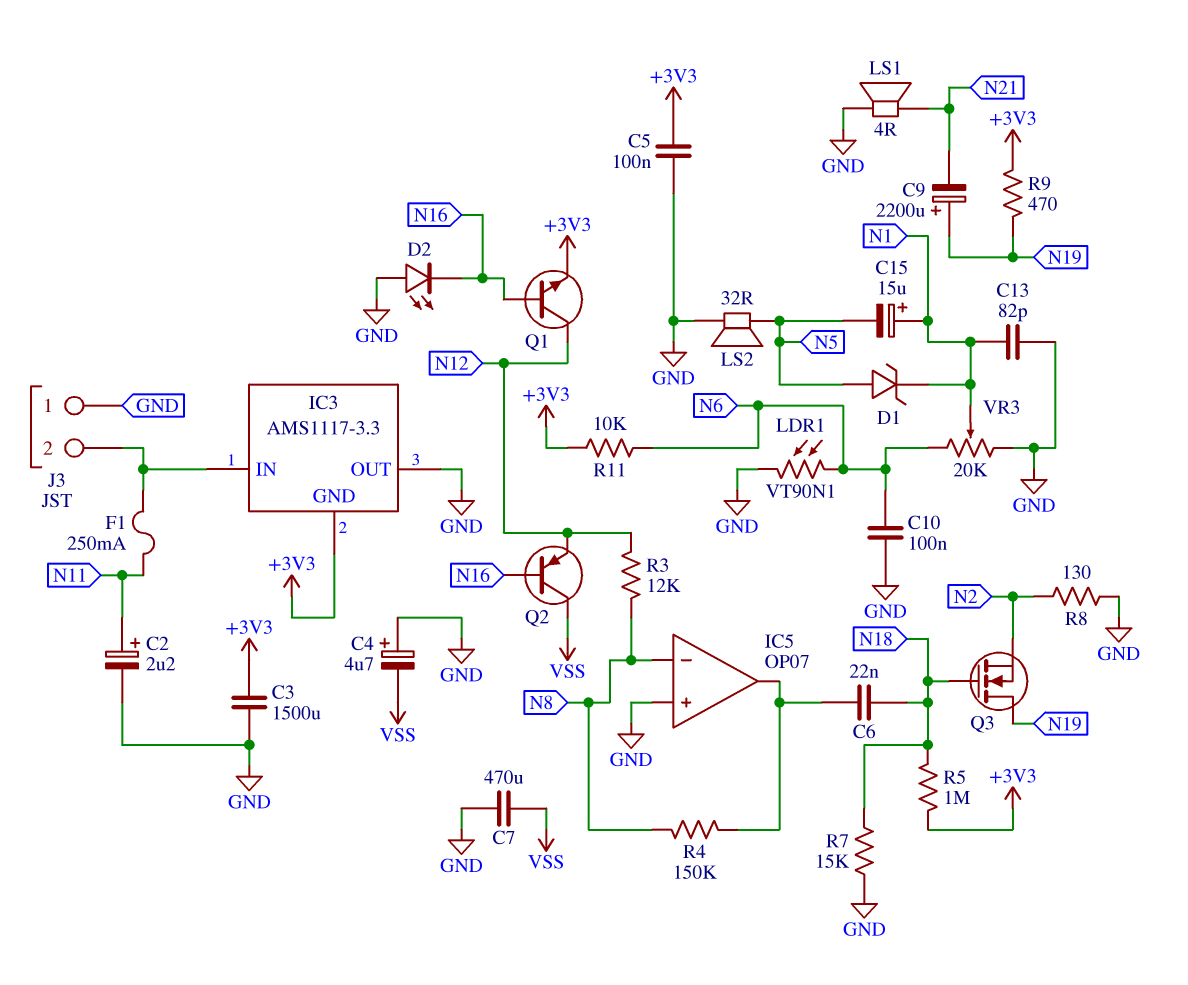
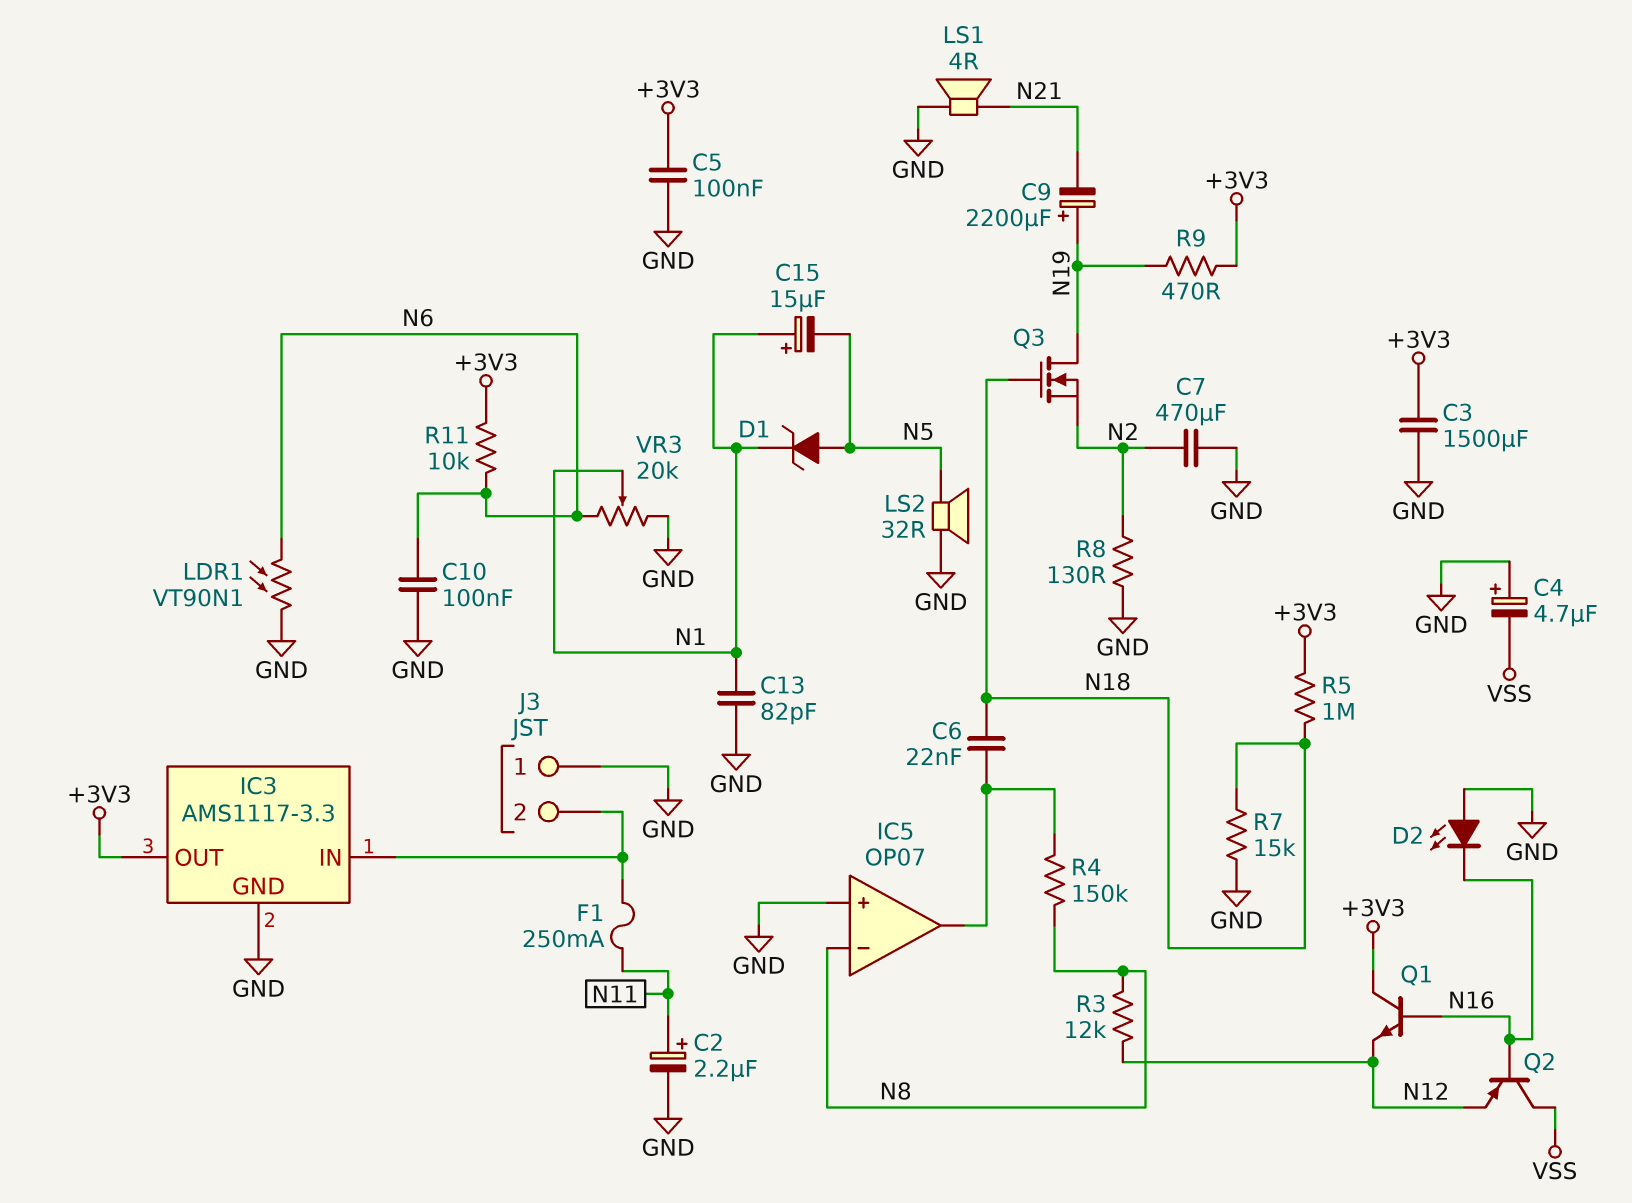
C7: 470uF (GND, VSS) -> 470uF (GND, N2)
IC3 pin GND: +3V3 -> GND
IC3 pin OUT: GND -> +3V3
Q1: NPN (B N16, C N12, E +3V3) -> NPN (B N16, C +3V3, E N12)

